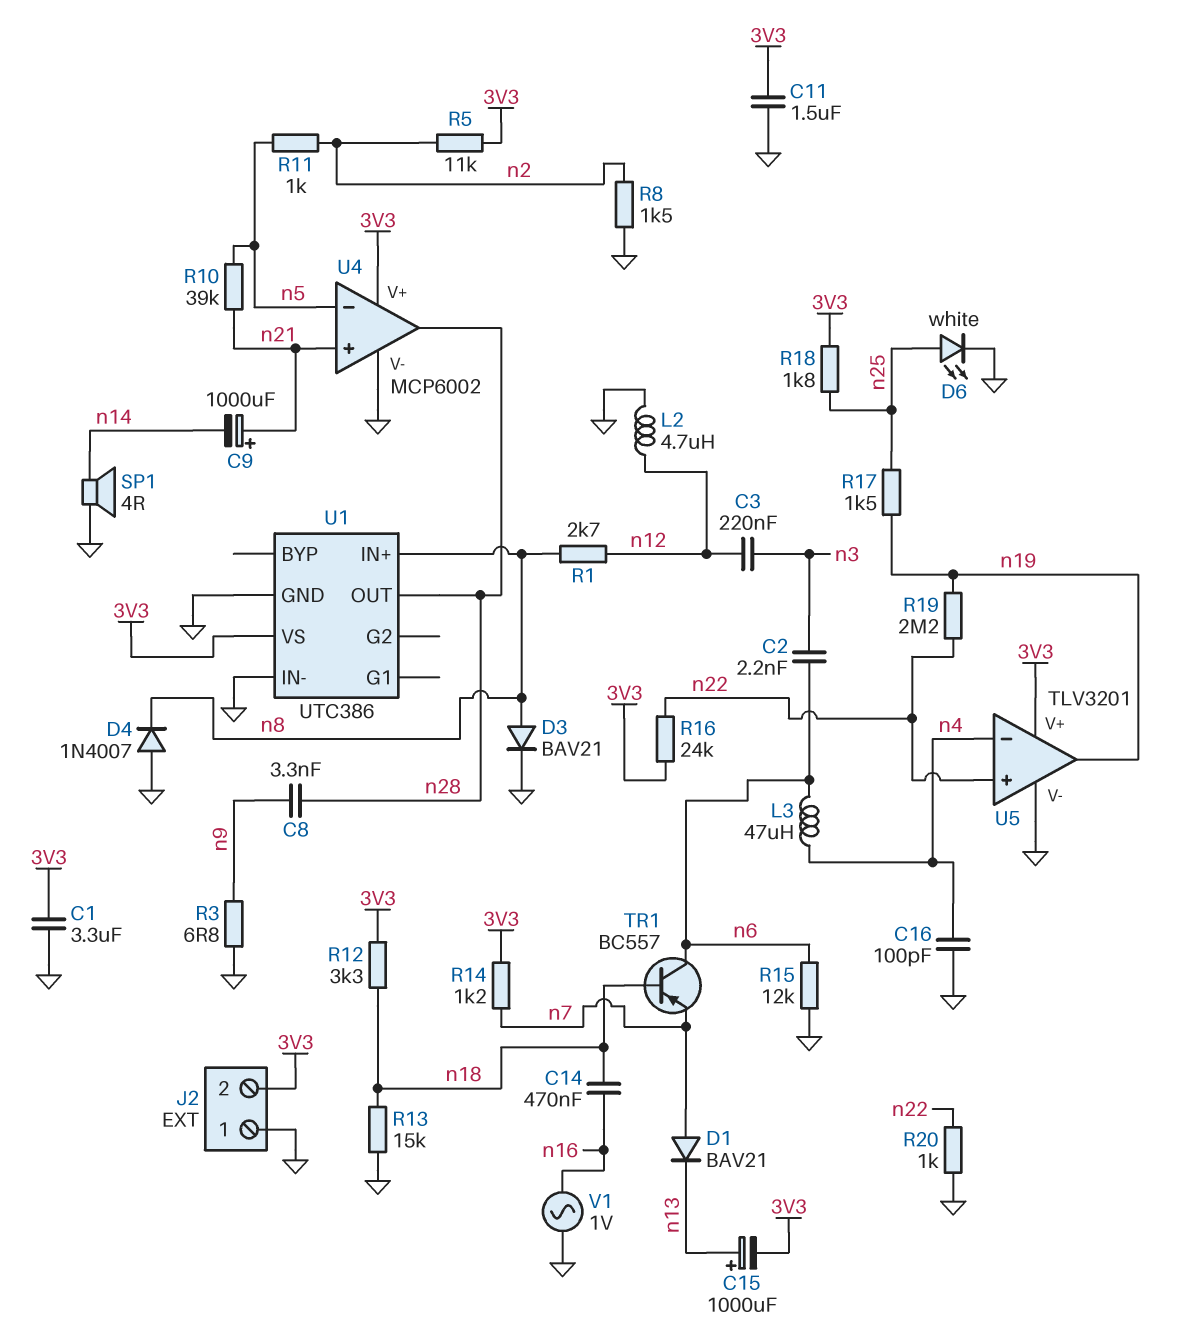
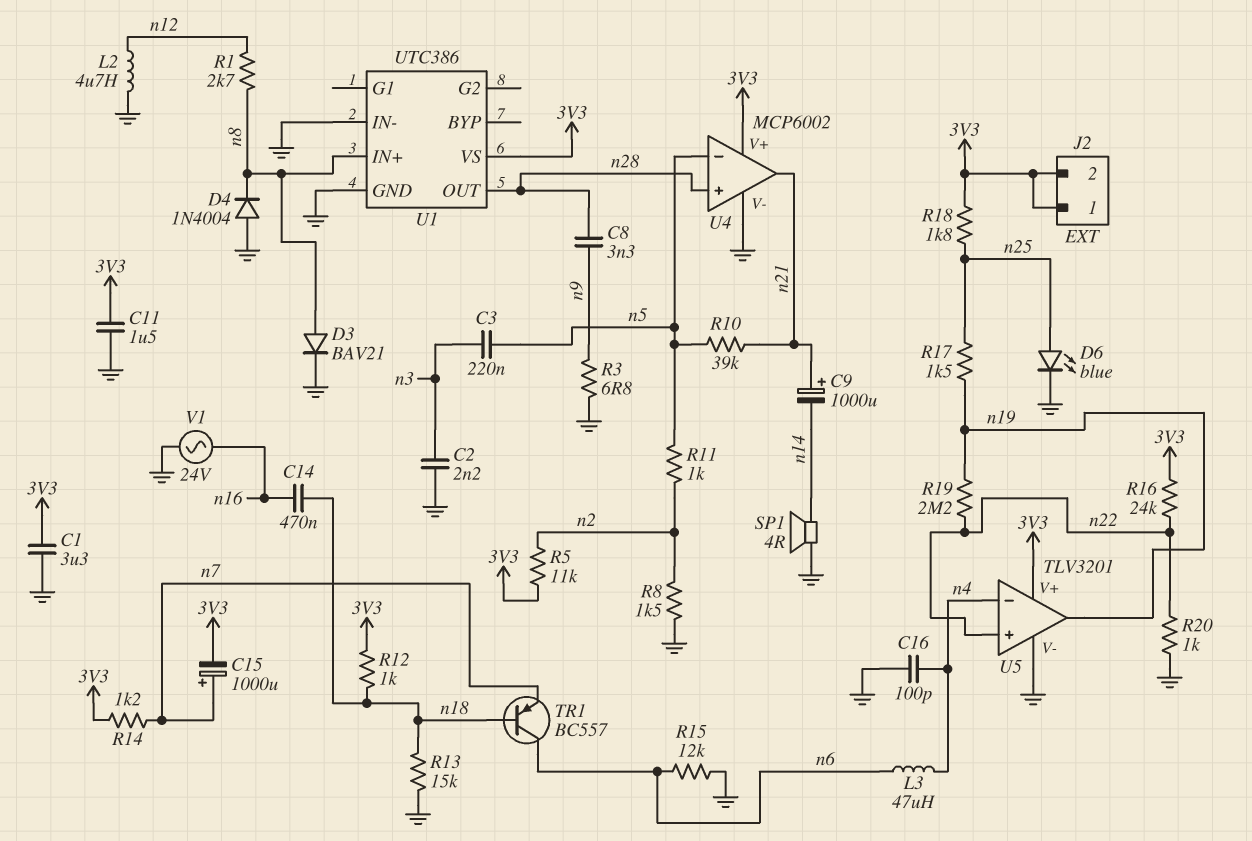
C2: 2.2nF (n3, n6) -> 2.2nF (GND, n3)
C3: 220nF (n3, n12) -> 220nF (n3, n5)
C15: 1000uF (plus n13, minus 3V3) -> 1000uF (plus n7, minus 3V3)
D1: diode BAV21 (A n7, K n13) -> none
D4: diode 1N4007 (A GND, K n8) -> diode 1N4004 (A GND, K n8)
D6: LED white (A n25, K GND) -> LED blue (A n25, K GND)
J2 pin 1: GND -> 3V3
R12: 3.3k (3V3, n18) -> 1k (3V3, n18)
U4 pin in+: n21 -> n28
U4 pin out: n28 -> n21
V1: AC 1V (GND, n16) -> AC 24V (GND, n16)

